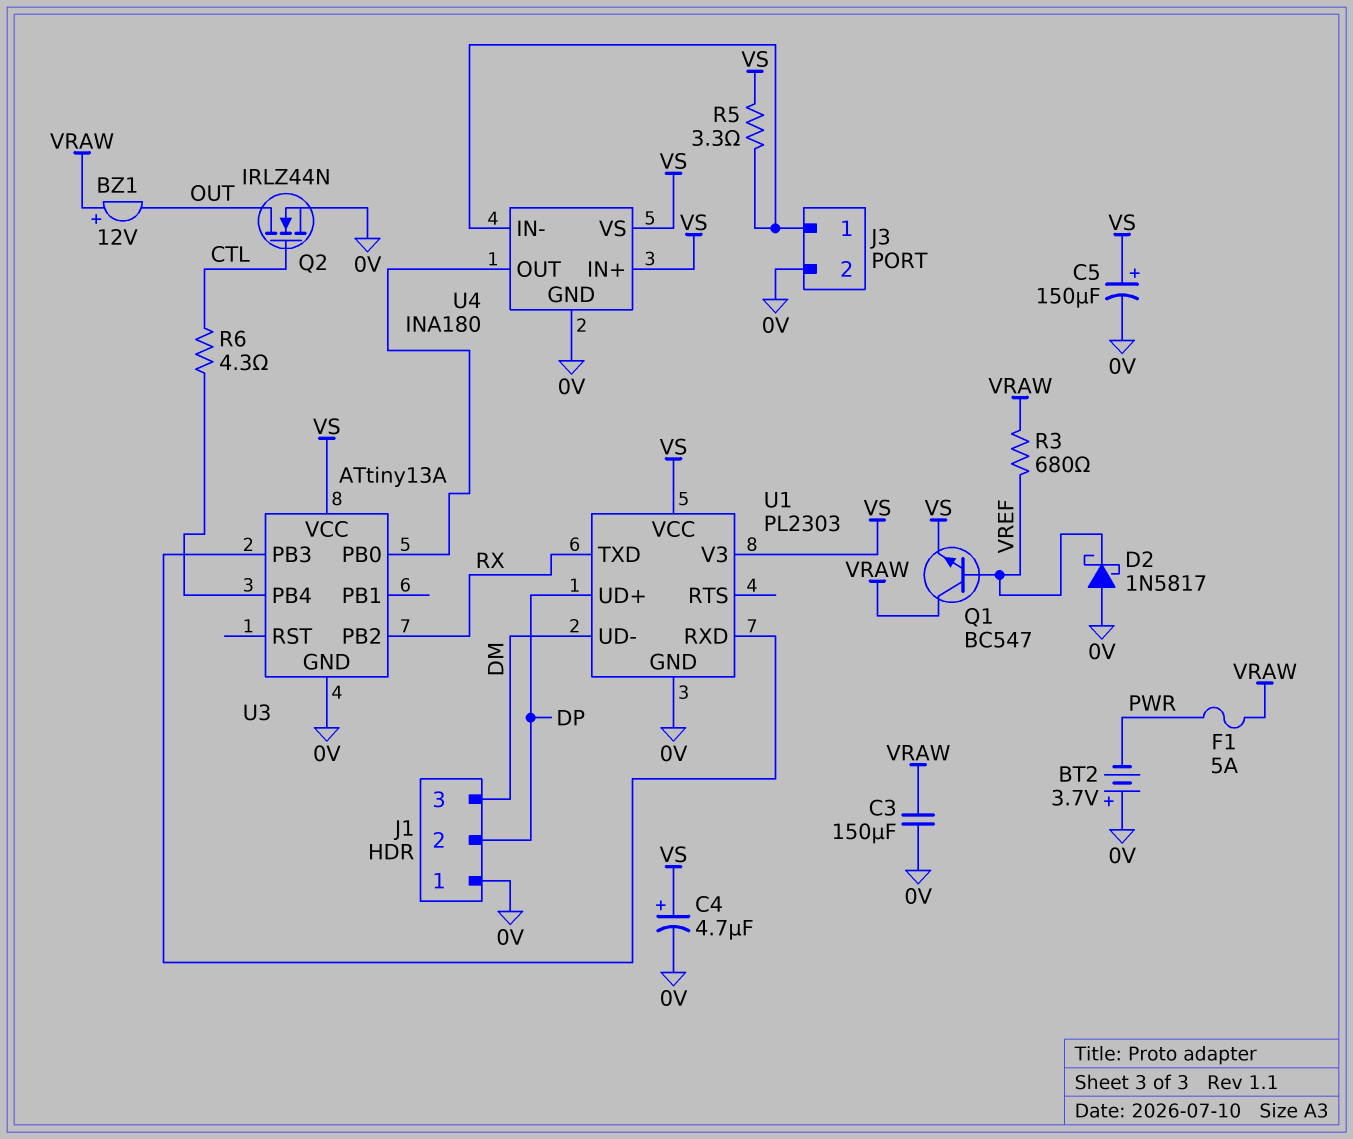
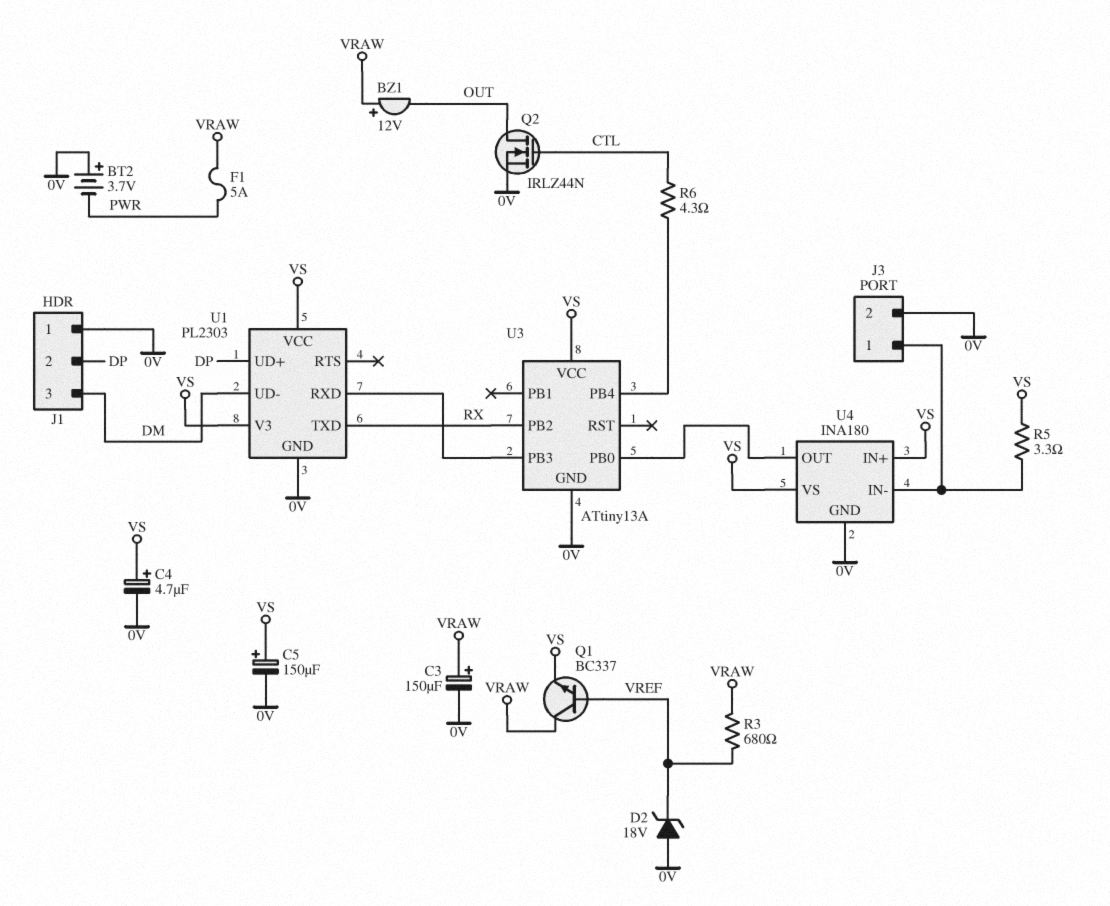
C3: 150uF (0V, VRAW) -> 150uF (plus VRAW, minus 0V)
D2: schottky 1N5817 (A 0V, K VREF) -> zener 18V (A 0V, K VREF)
Q1: NPN BC547 (B VREF, C VRAW, E VS) -> NPN BC337 (B VREF, C VRAW, E VS)

